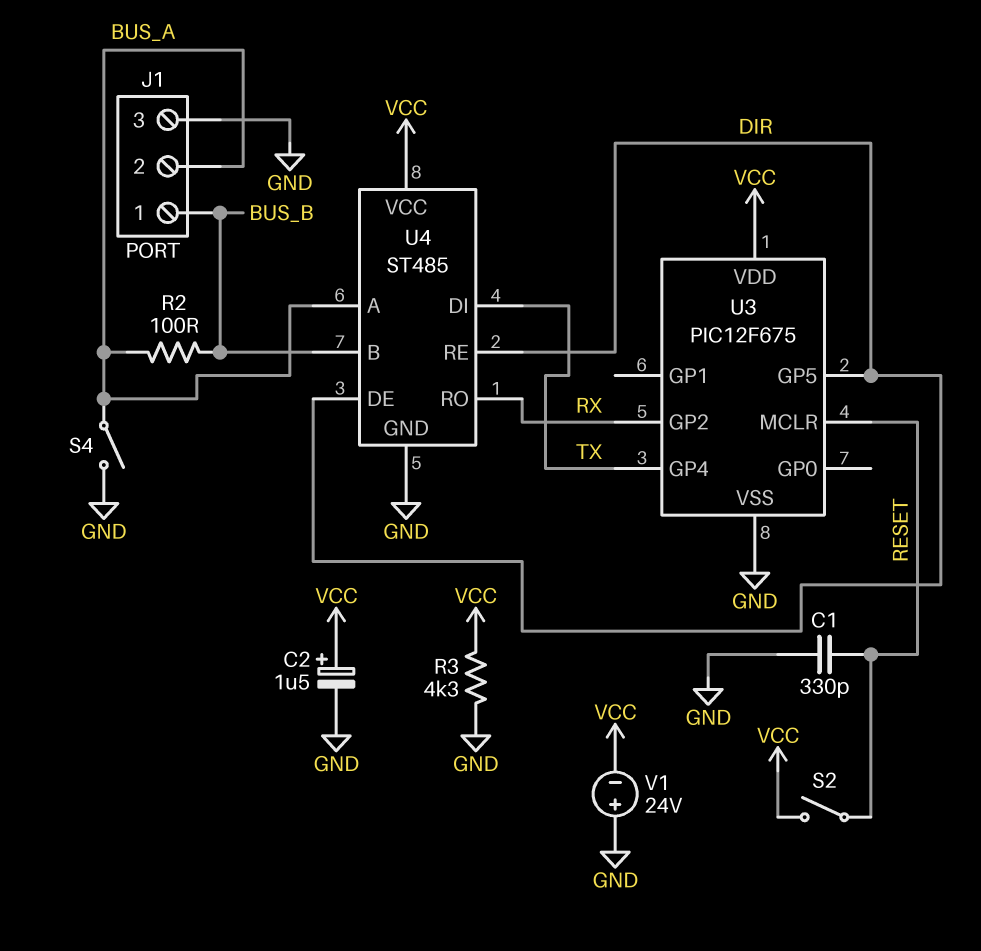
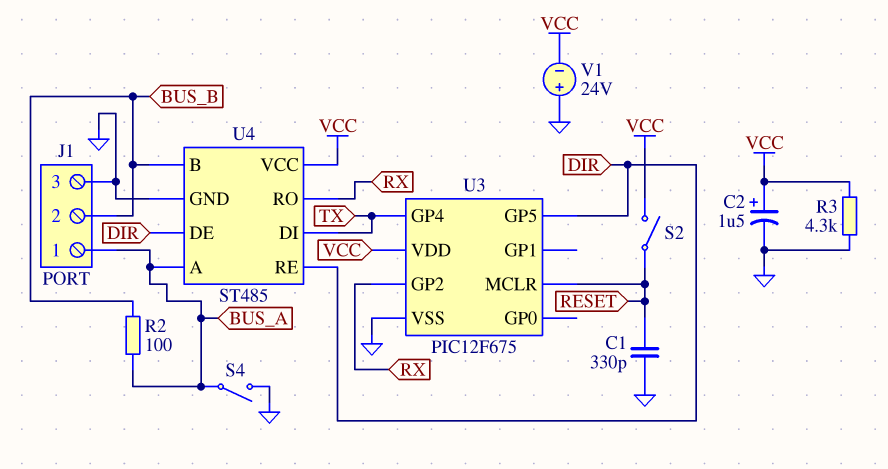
J1 pin 1: BUS_B -> BUS_A
J1 pin 2: BUS_A -> BUS_B

